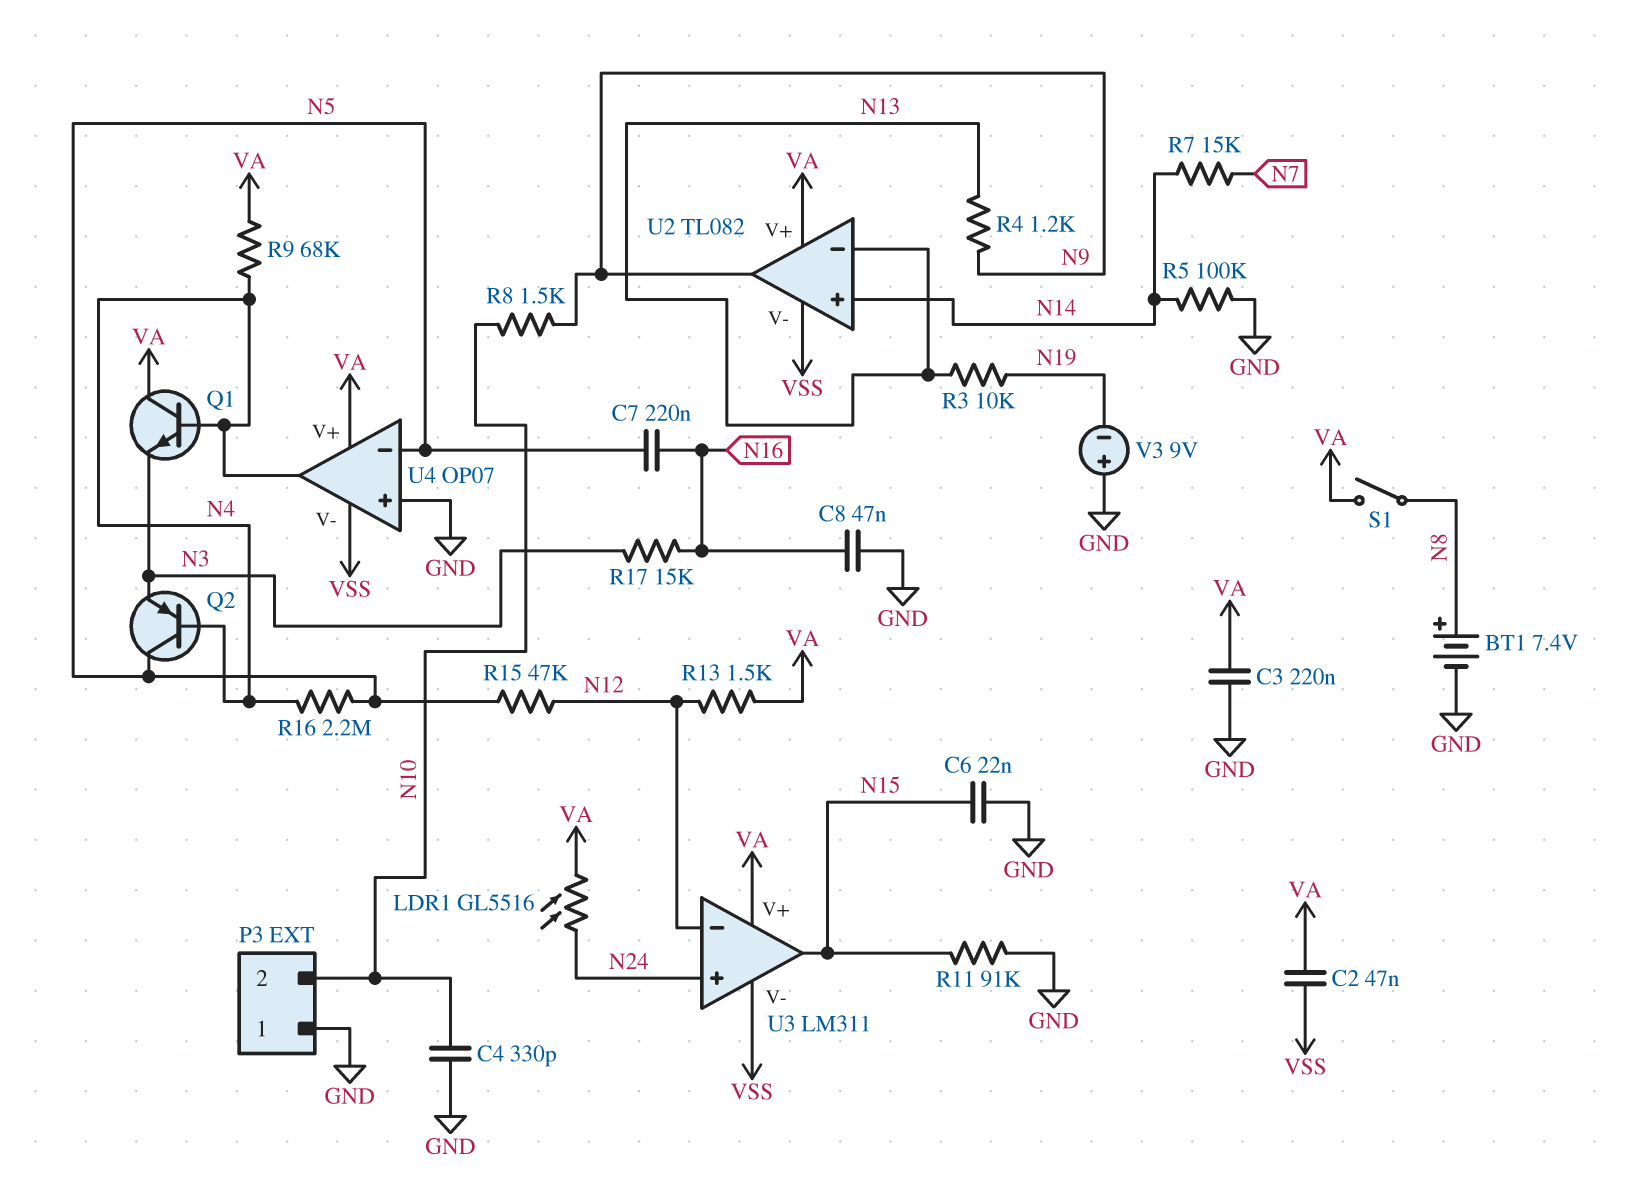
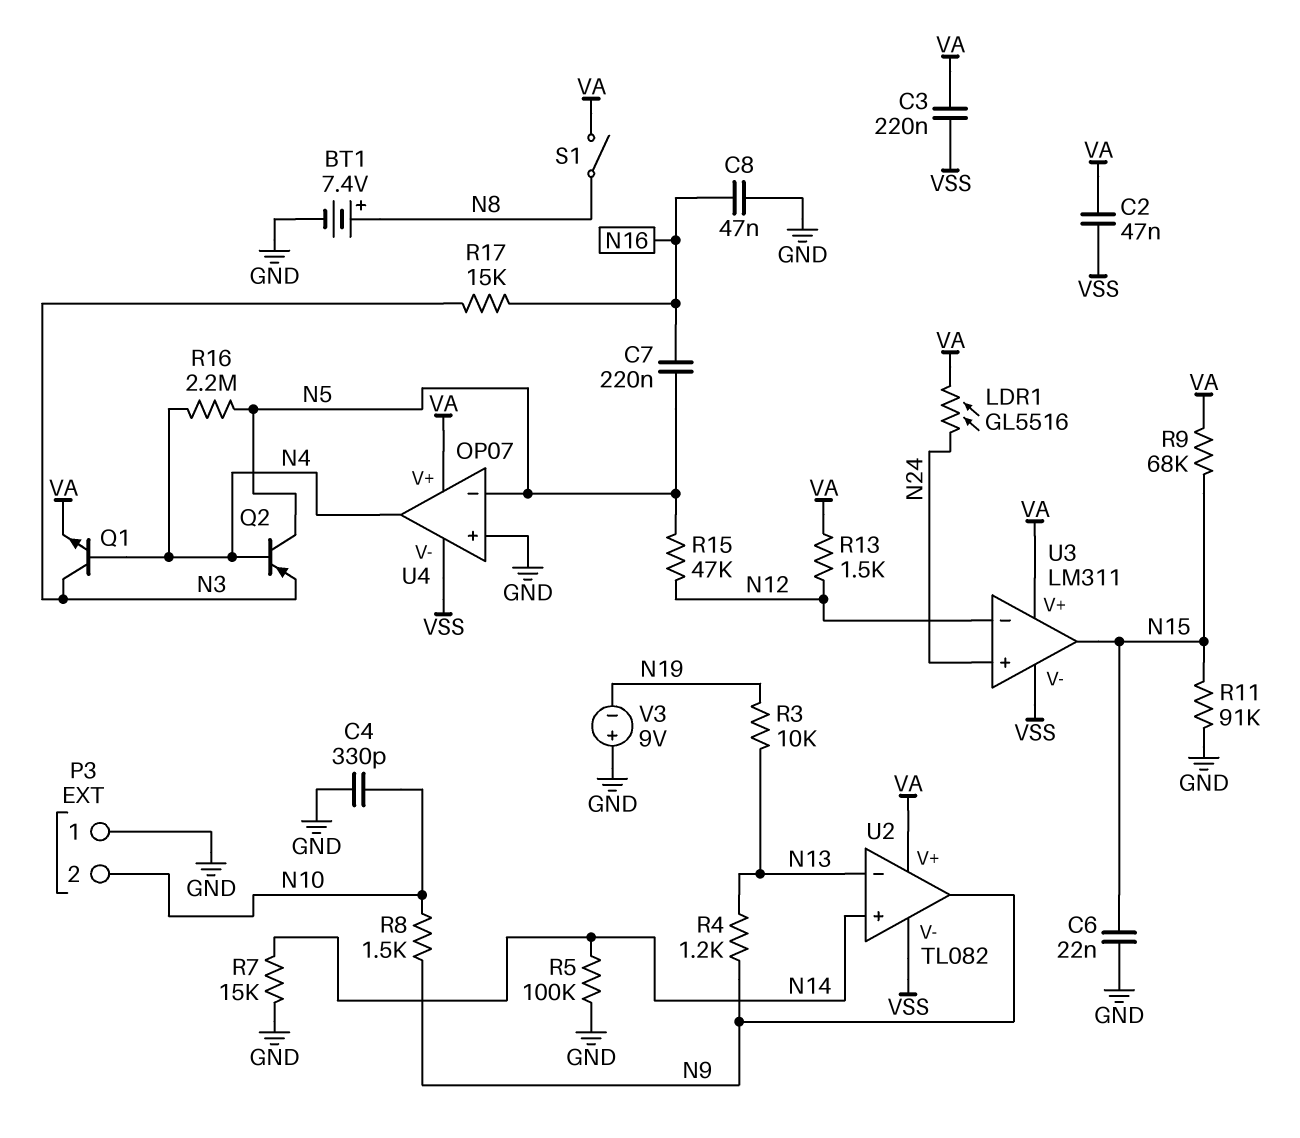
C3: 220nF (GND, VA) -> 220nF (VA, VSS)
Q1: NPN (B N4, C VA, E N3) -> NPN (B N4, C N3, E VA)
R7: 15k (N7, N14) -> 15k (GND, N14)
R9: 68k (N4, VA) -> 68k (N15, VA)

